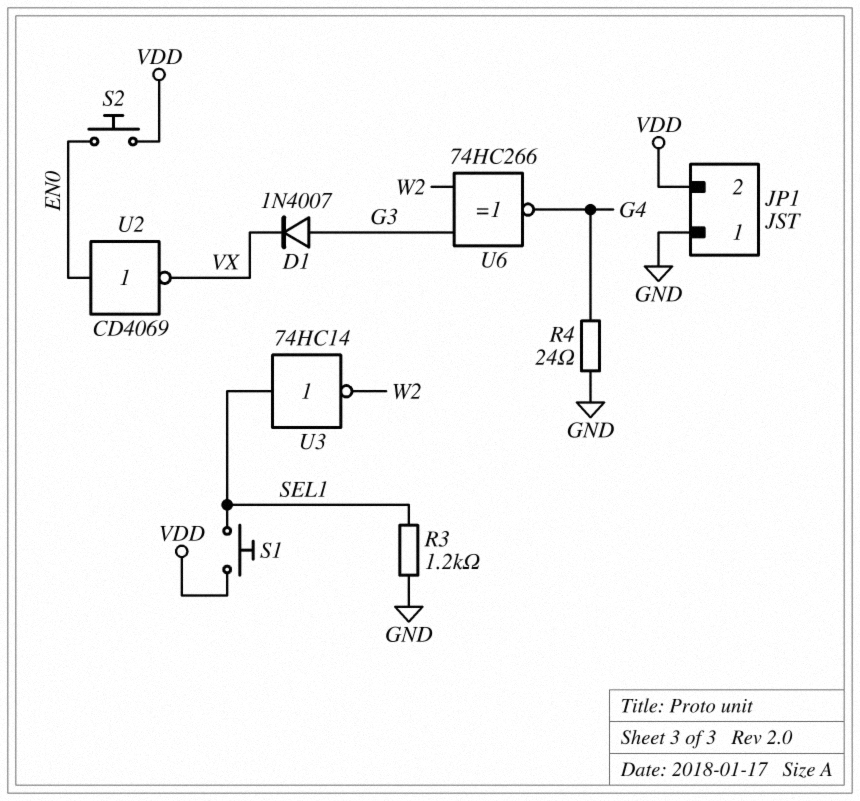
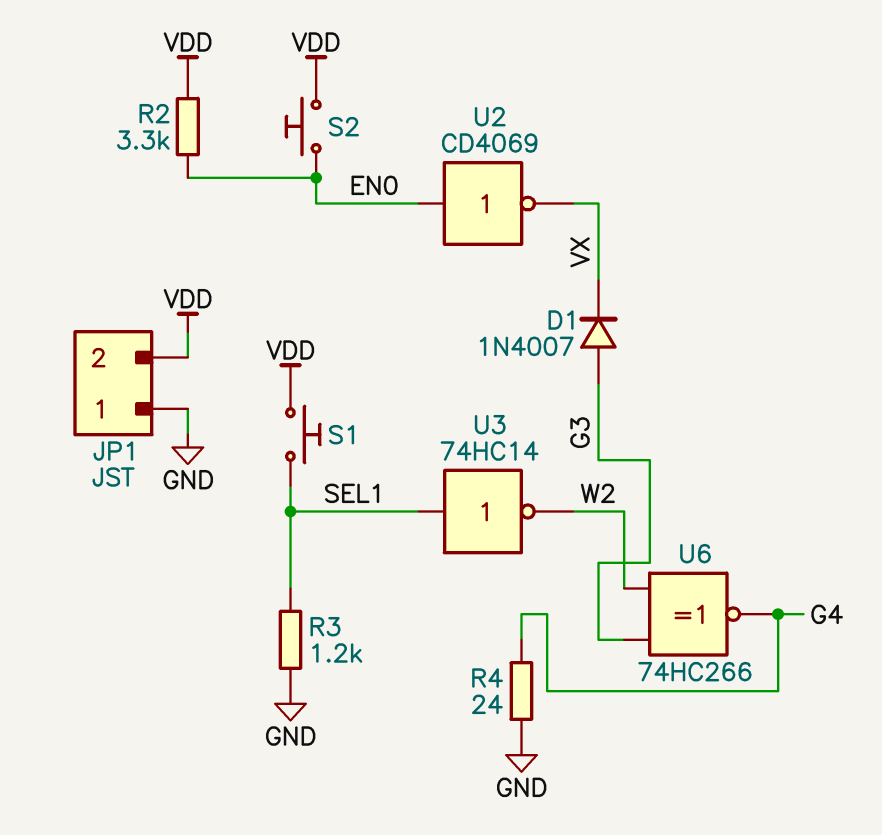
R2: none -> 3.3k (EN0, VDD)

